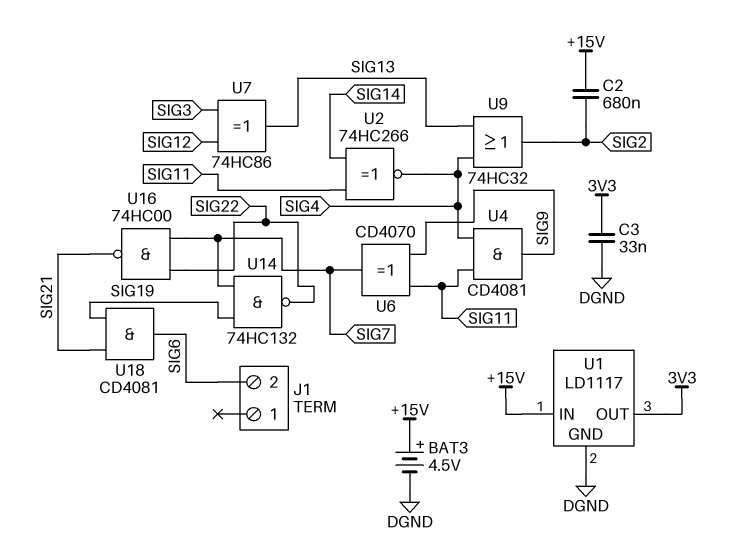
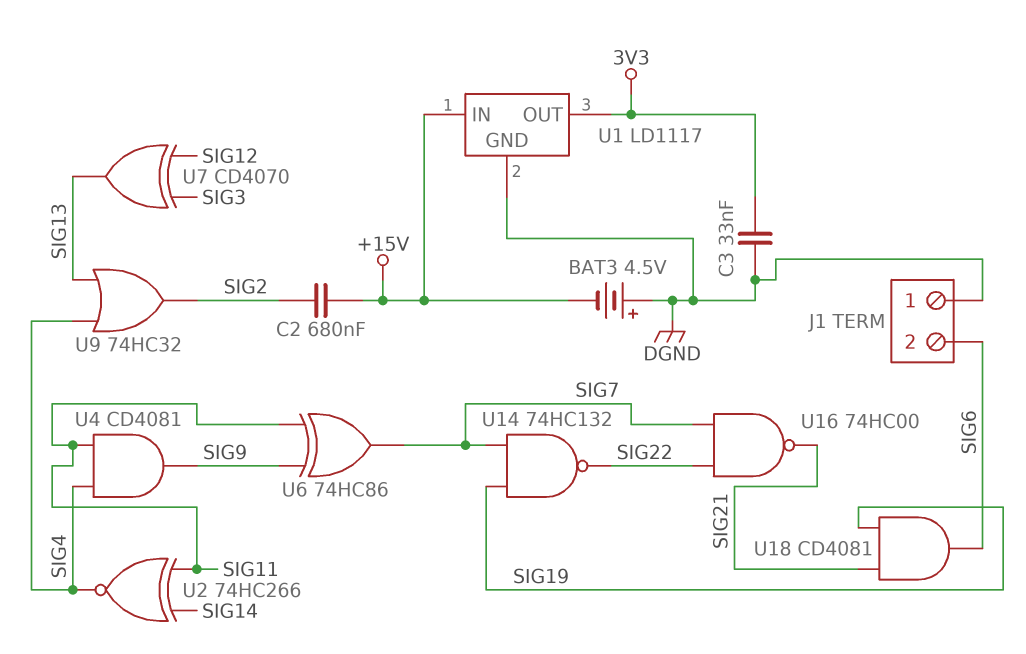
BAT3: 4.5V (plus +15V, minus DGND) -> 4.5V (plus DGND, minus +15V)
J1 pin 1: none -> DGND
U6: XOR CD4070 (in SIG9, in SIG11, out SIG7) -> XOR 74HC86 (in SIG9, in SIG11, out SIG7)
U7: XOR 74HC86 (in SIG3, in SIG12, out SIG13) -> XOR CD4070 (in SIG3, in SIG12, out SIG13)

